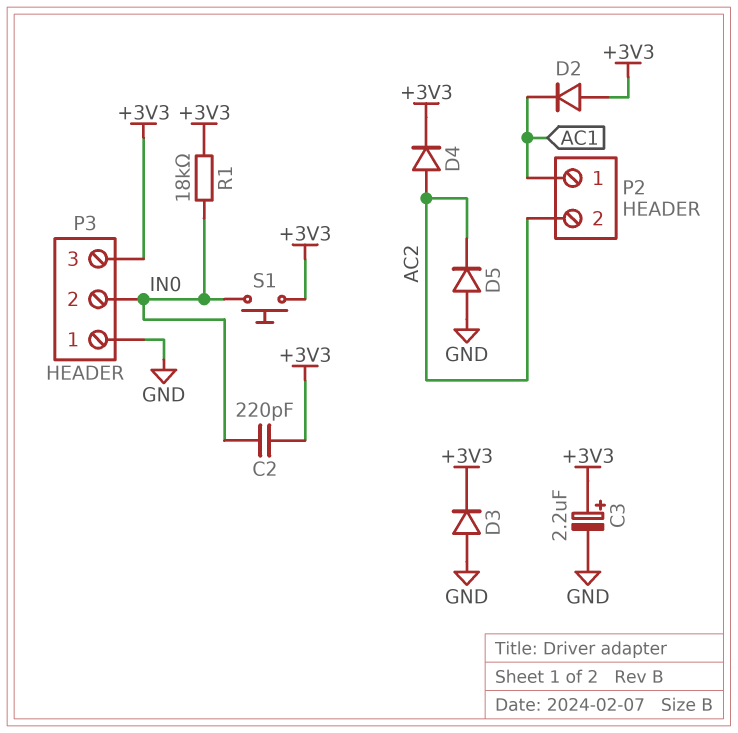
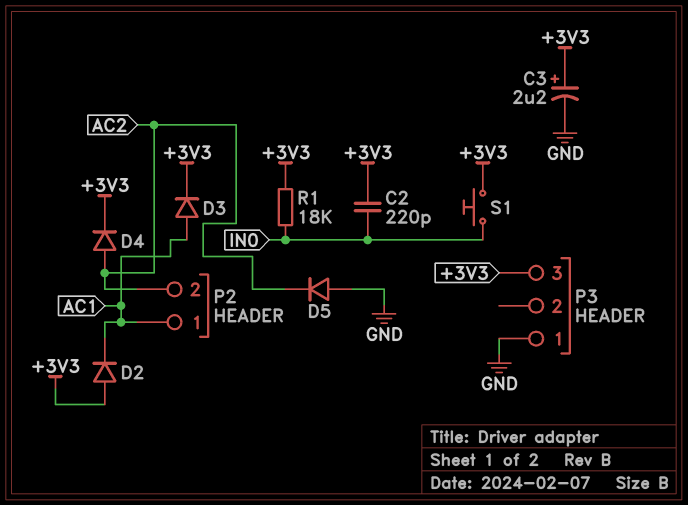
D3: diode (A GND, K +3V3) -> diode (A AC1, K +3V3)
P3 pin 2: IN0 -> none

